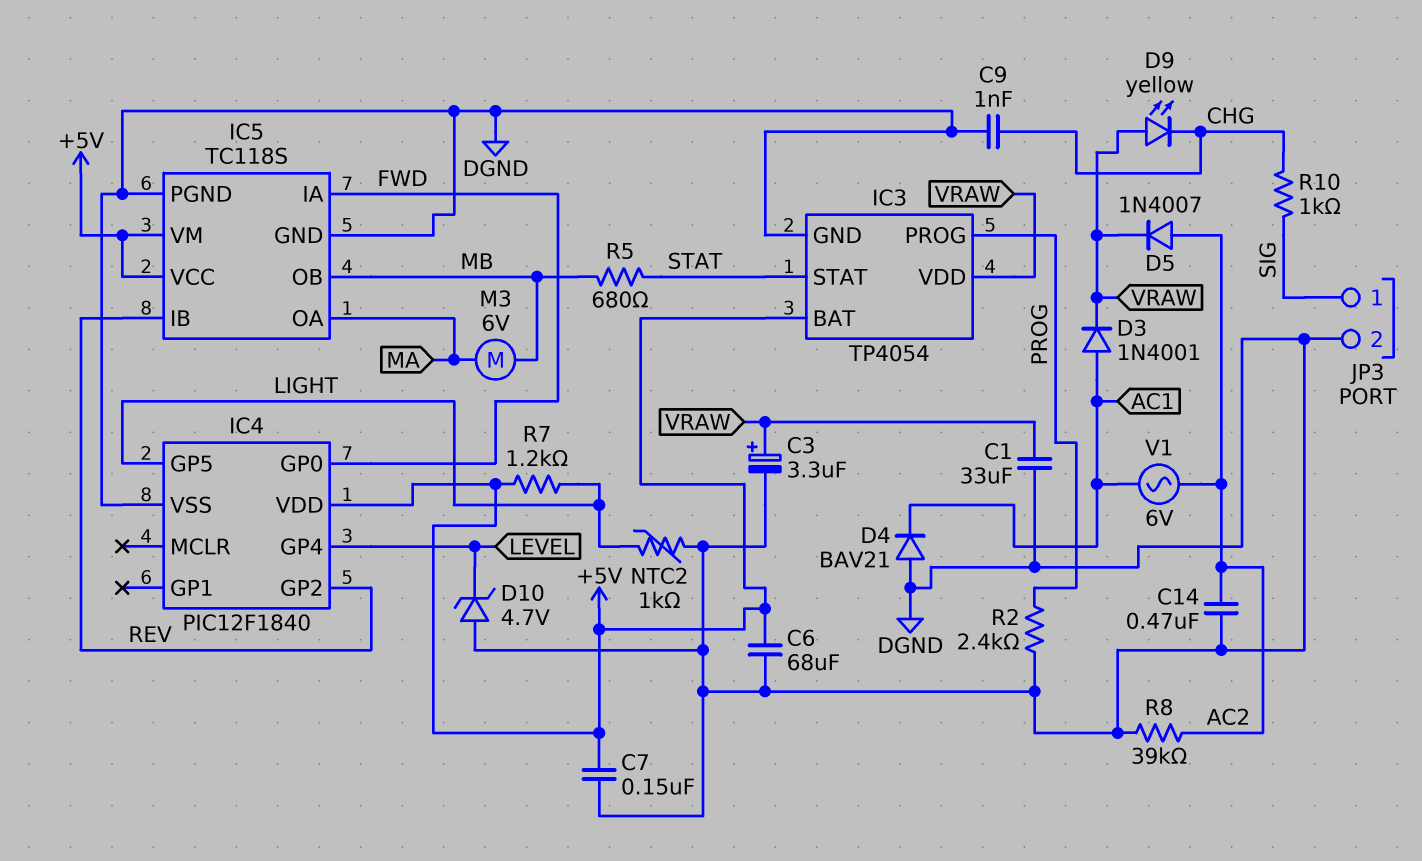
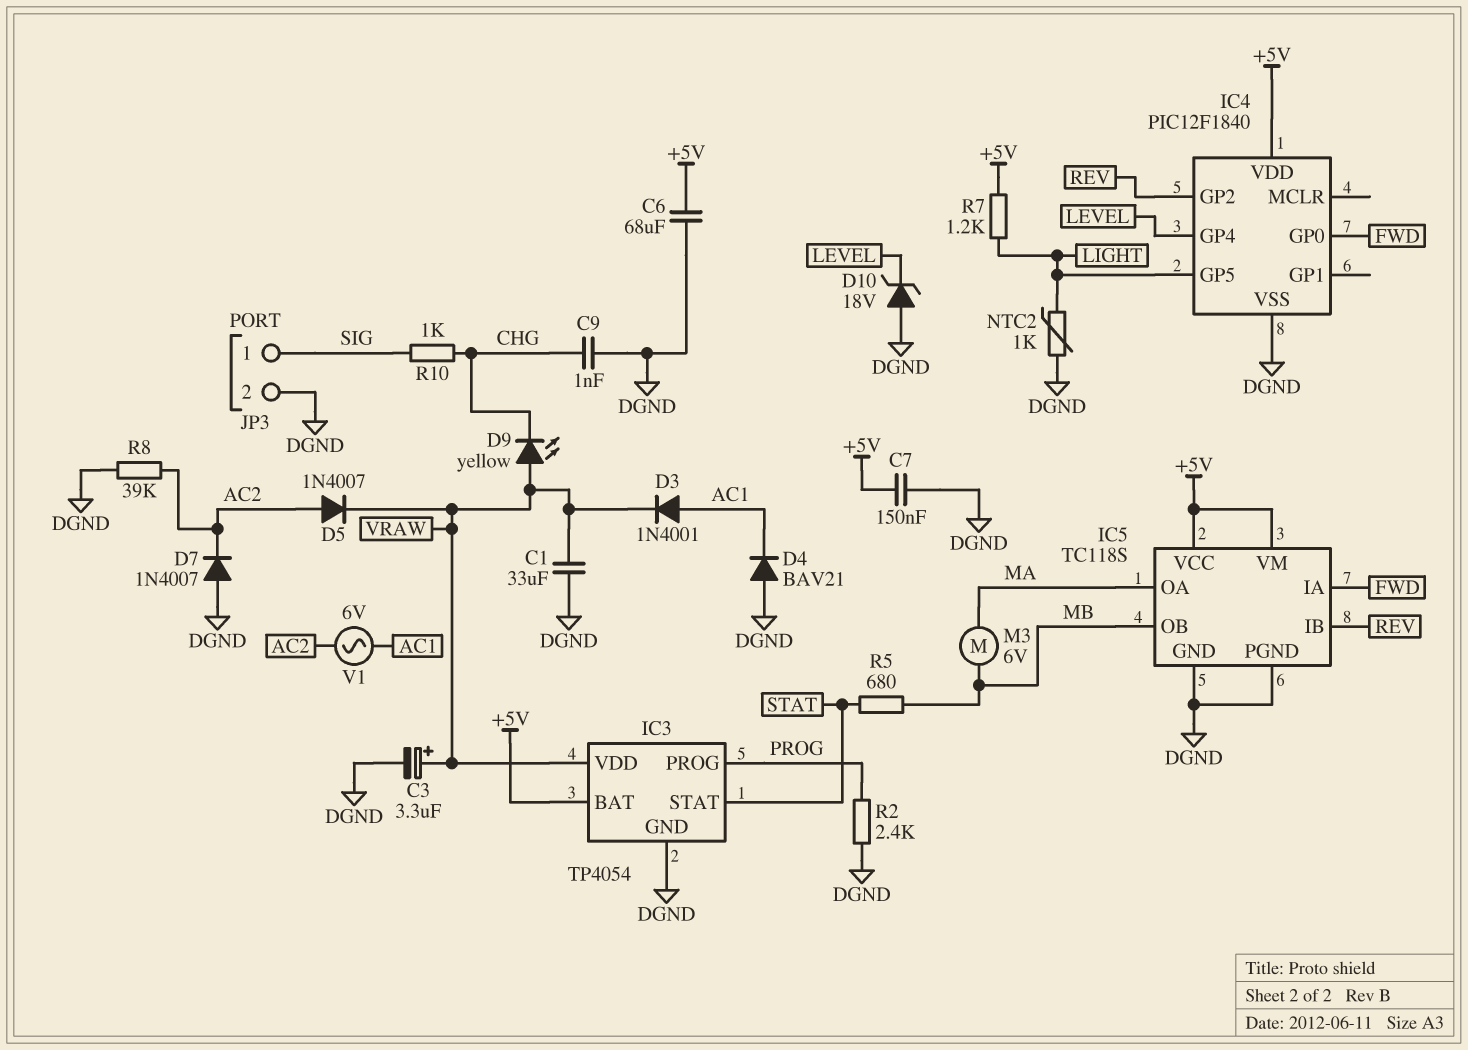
C14: 470nF (AC2, DGND) -> none
D7: none -> diode 1N4007 (A DGND, K AC2)
D10: zener 4.7V (A DGND, K LEVEL) -> zener 18V (A DGND, K LEVEL)

